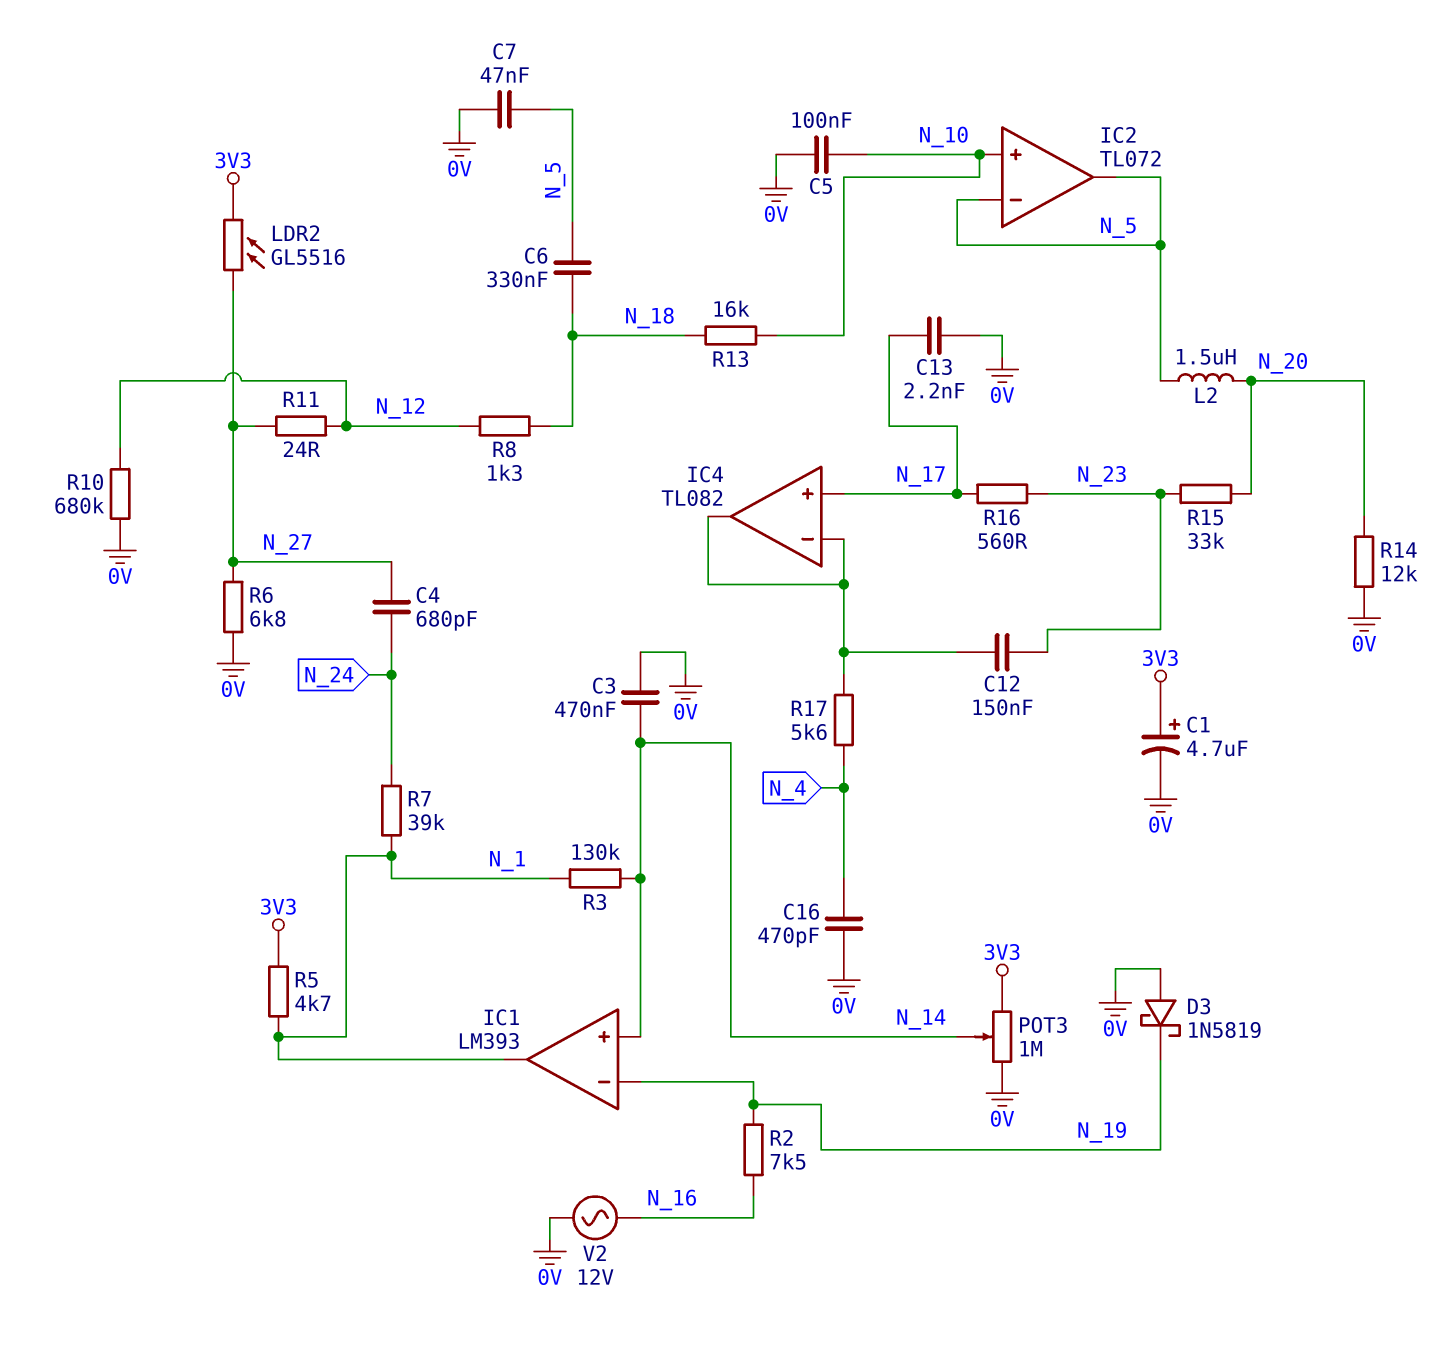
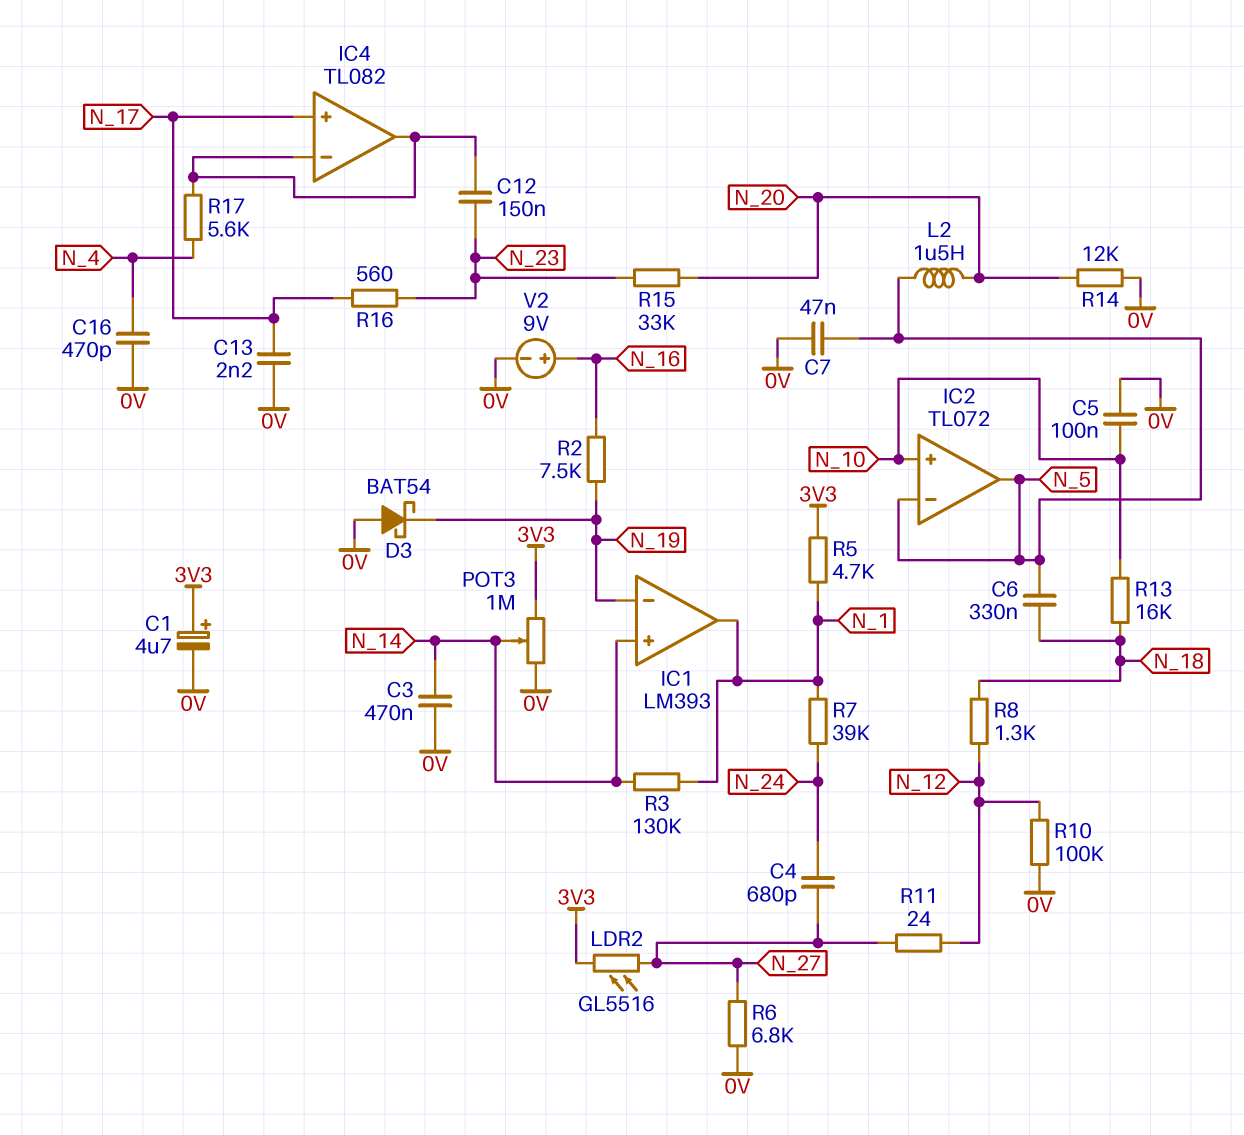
D3: schottky 1N5819 (A 0V, K N_19) -> schottky BAT54 (A 0V, K N_19)
R10: 680k (0V, N_12) -> 100k (0V, N_12)
V2: AC 12V (0V, N_16) -> 9V (plus N_16, minus 0V)

